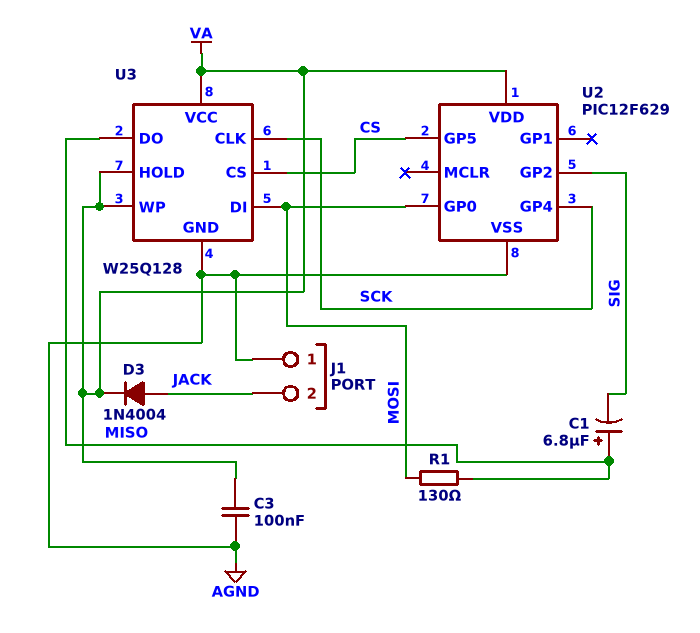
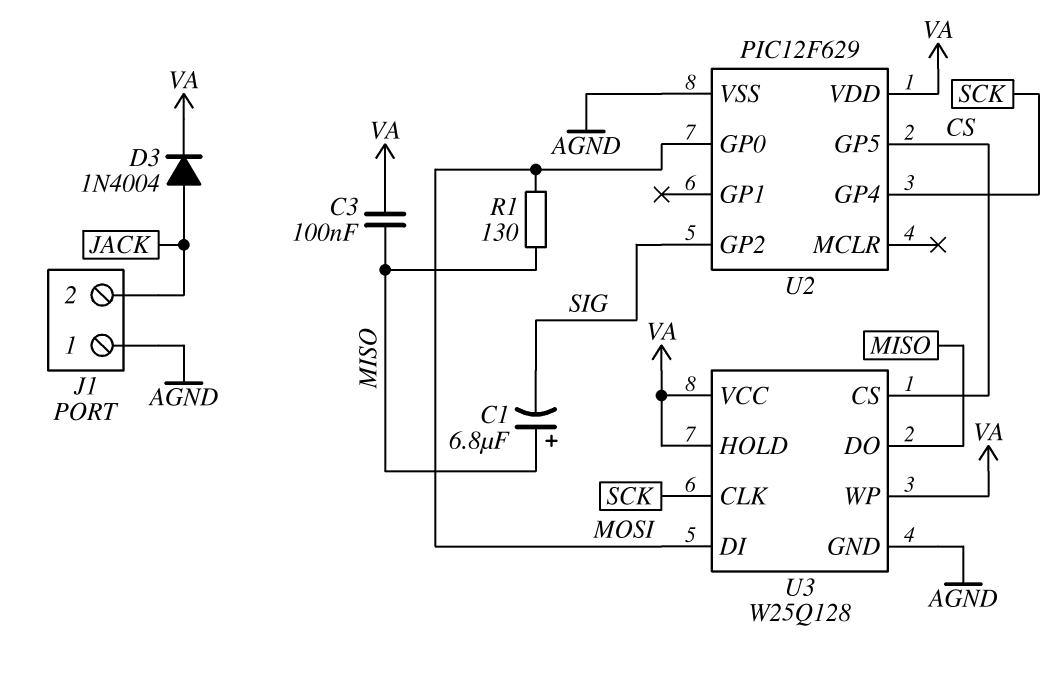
C3: 100nF (AGND, VA) -> 100nF (MISO, VA)

